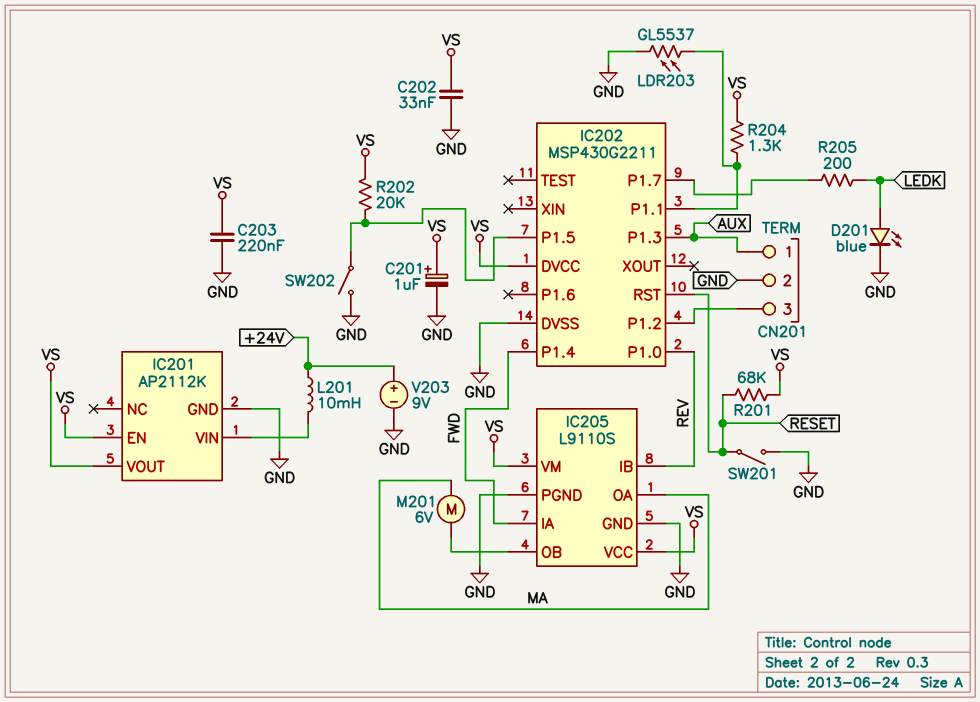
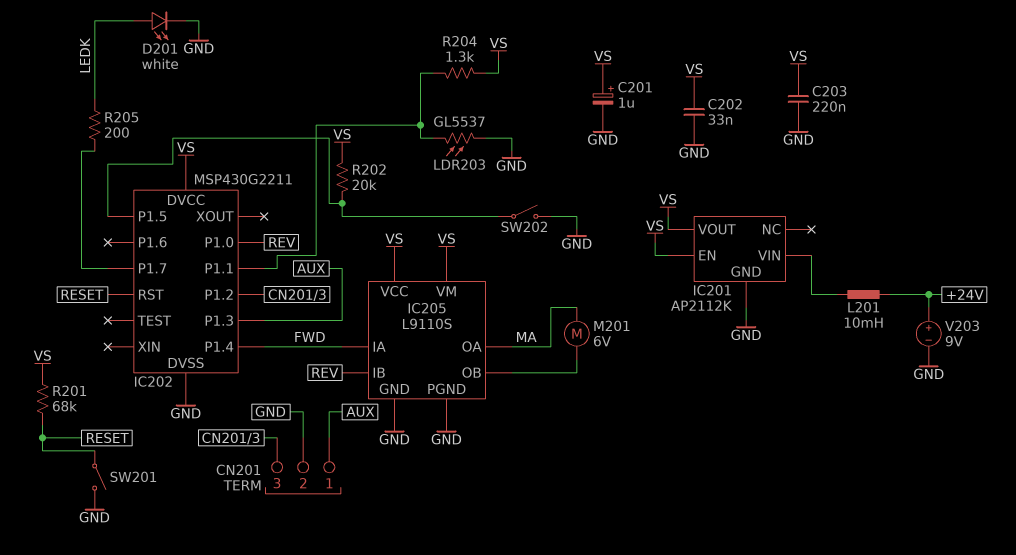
D201: LED blue (A LEDK, K GND) -> LED white (A LEDK, K GND)

